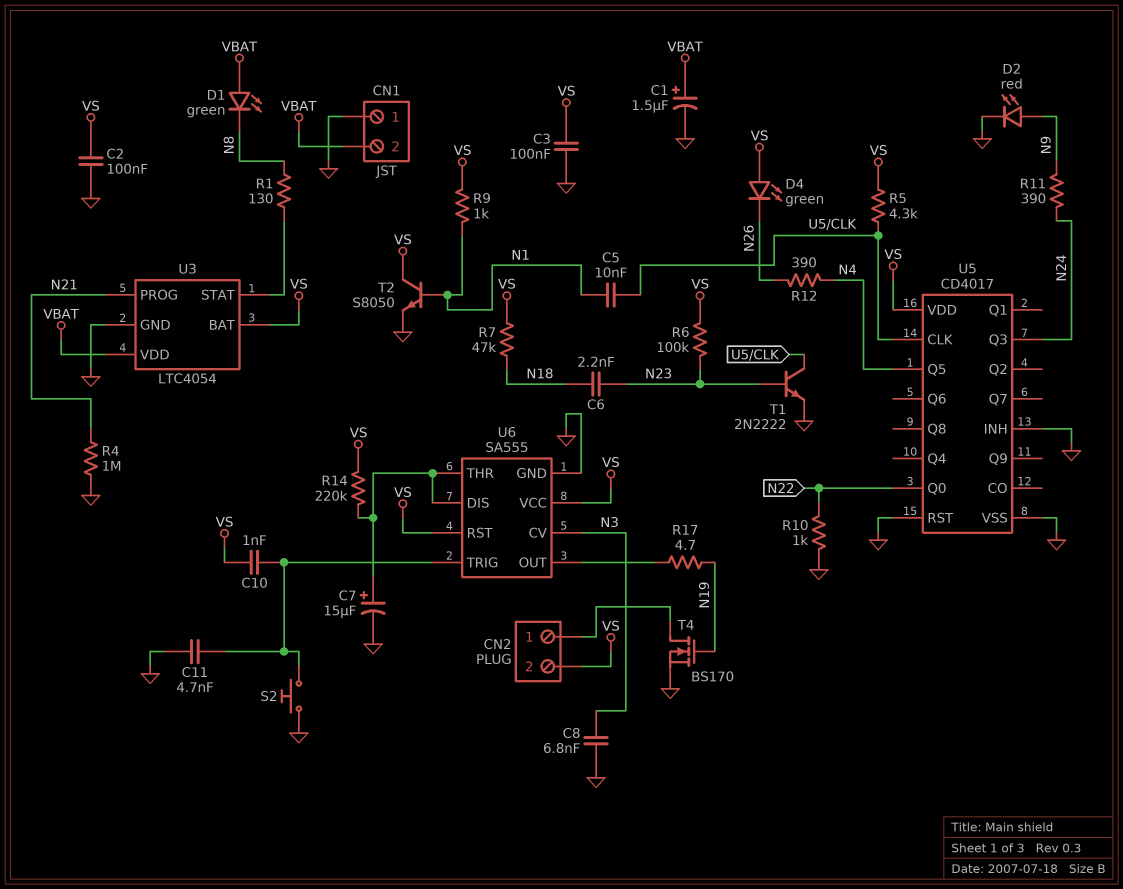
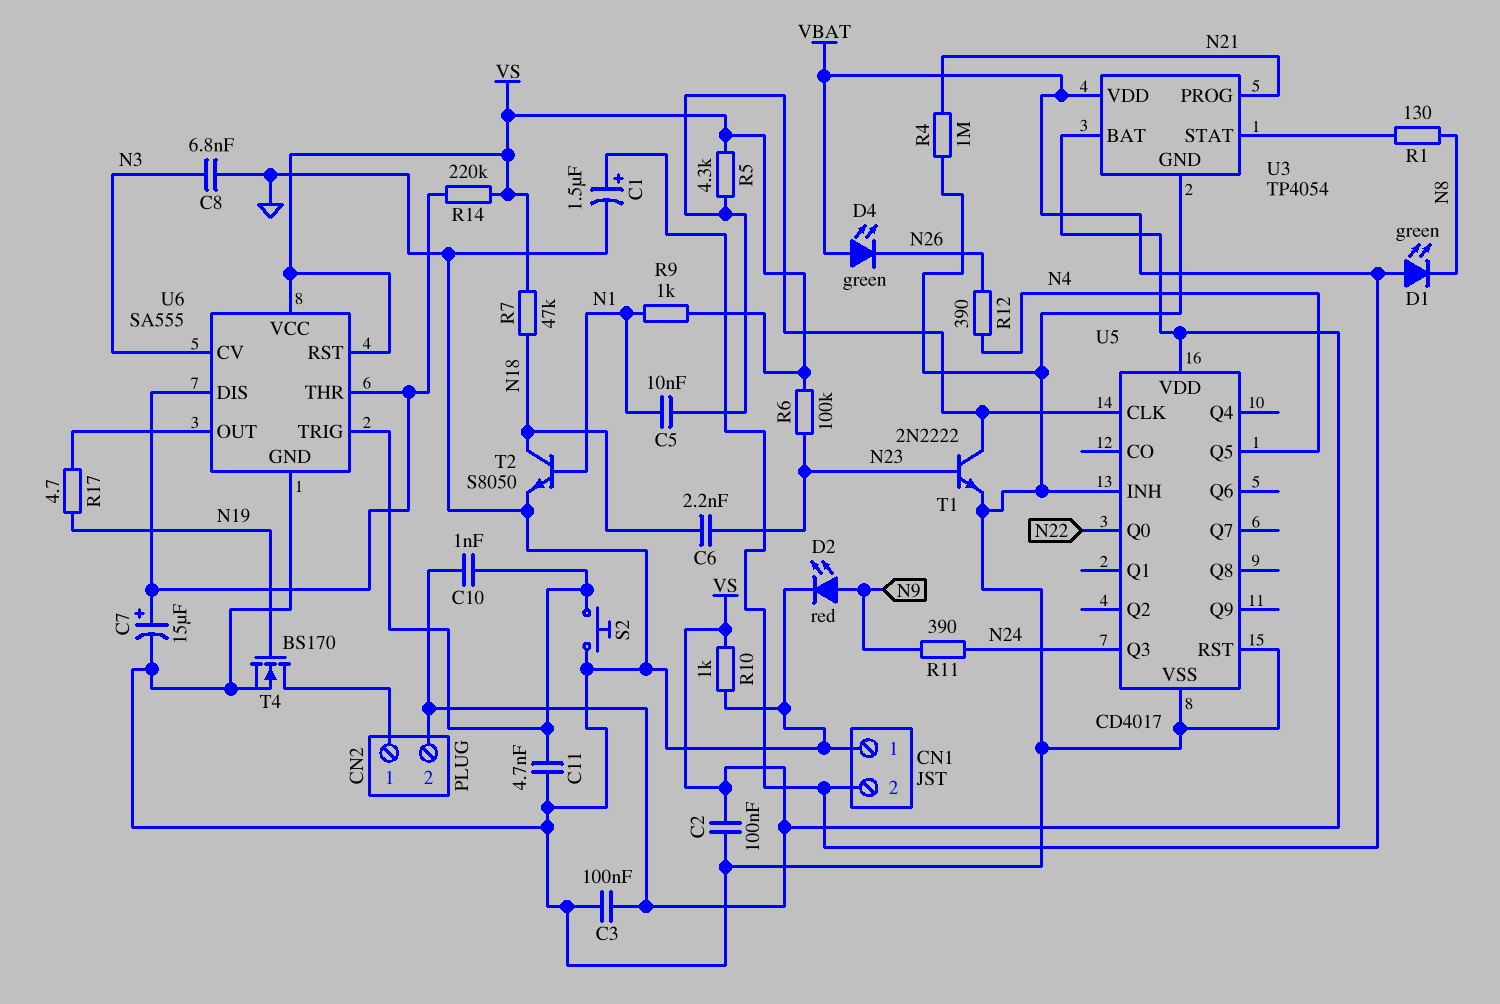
D4: LED green (A VS, K N26) -> LED green (A VBAT, K N26)
R10: 1k (GND, N22) -> 1k (GND, VS)
T2: NPN S8050 (B N1, C VS, E GND) -> NPN S8050 (B N1, C N18, E GND)
U3: LTC4054 -> TP4054

